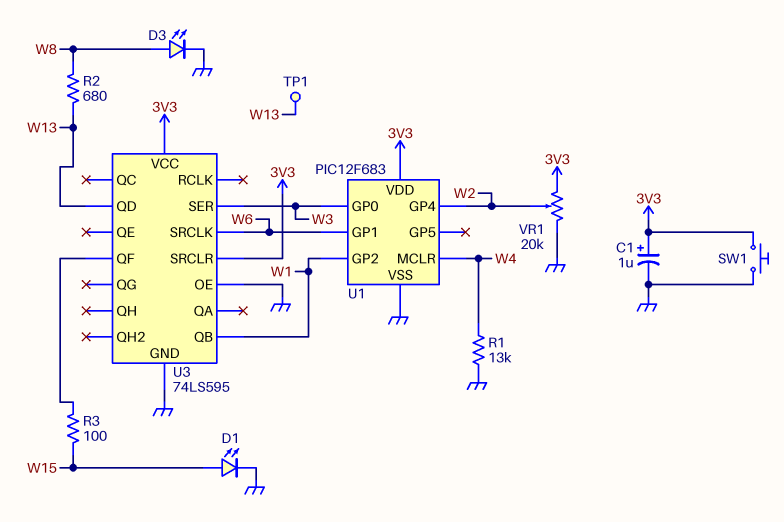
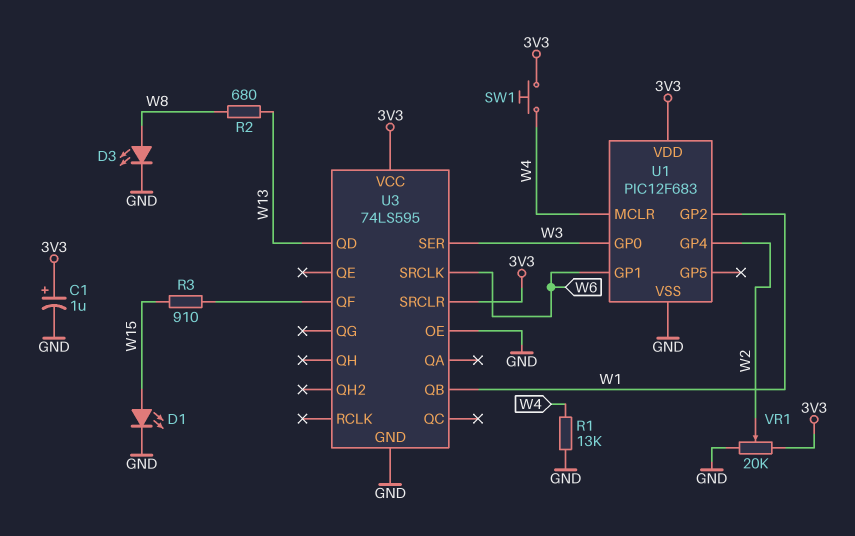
R3: 100 (U3/QF, W15) -> 910 (U3/QF, W15)
SW1: button (3V3, GND) -> button (3V3, W4)
TP1: test point (W13) -> none

